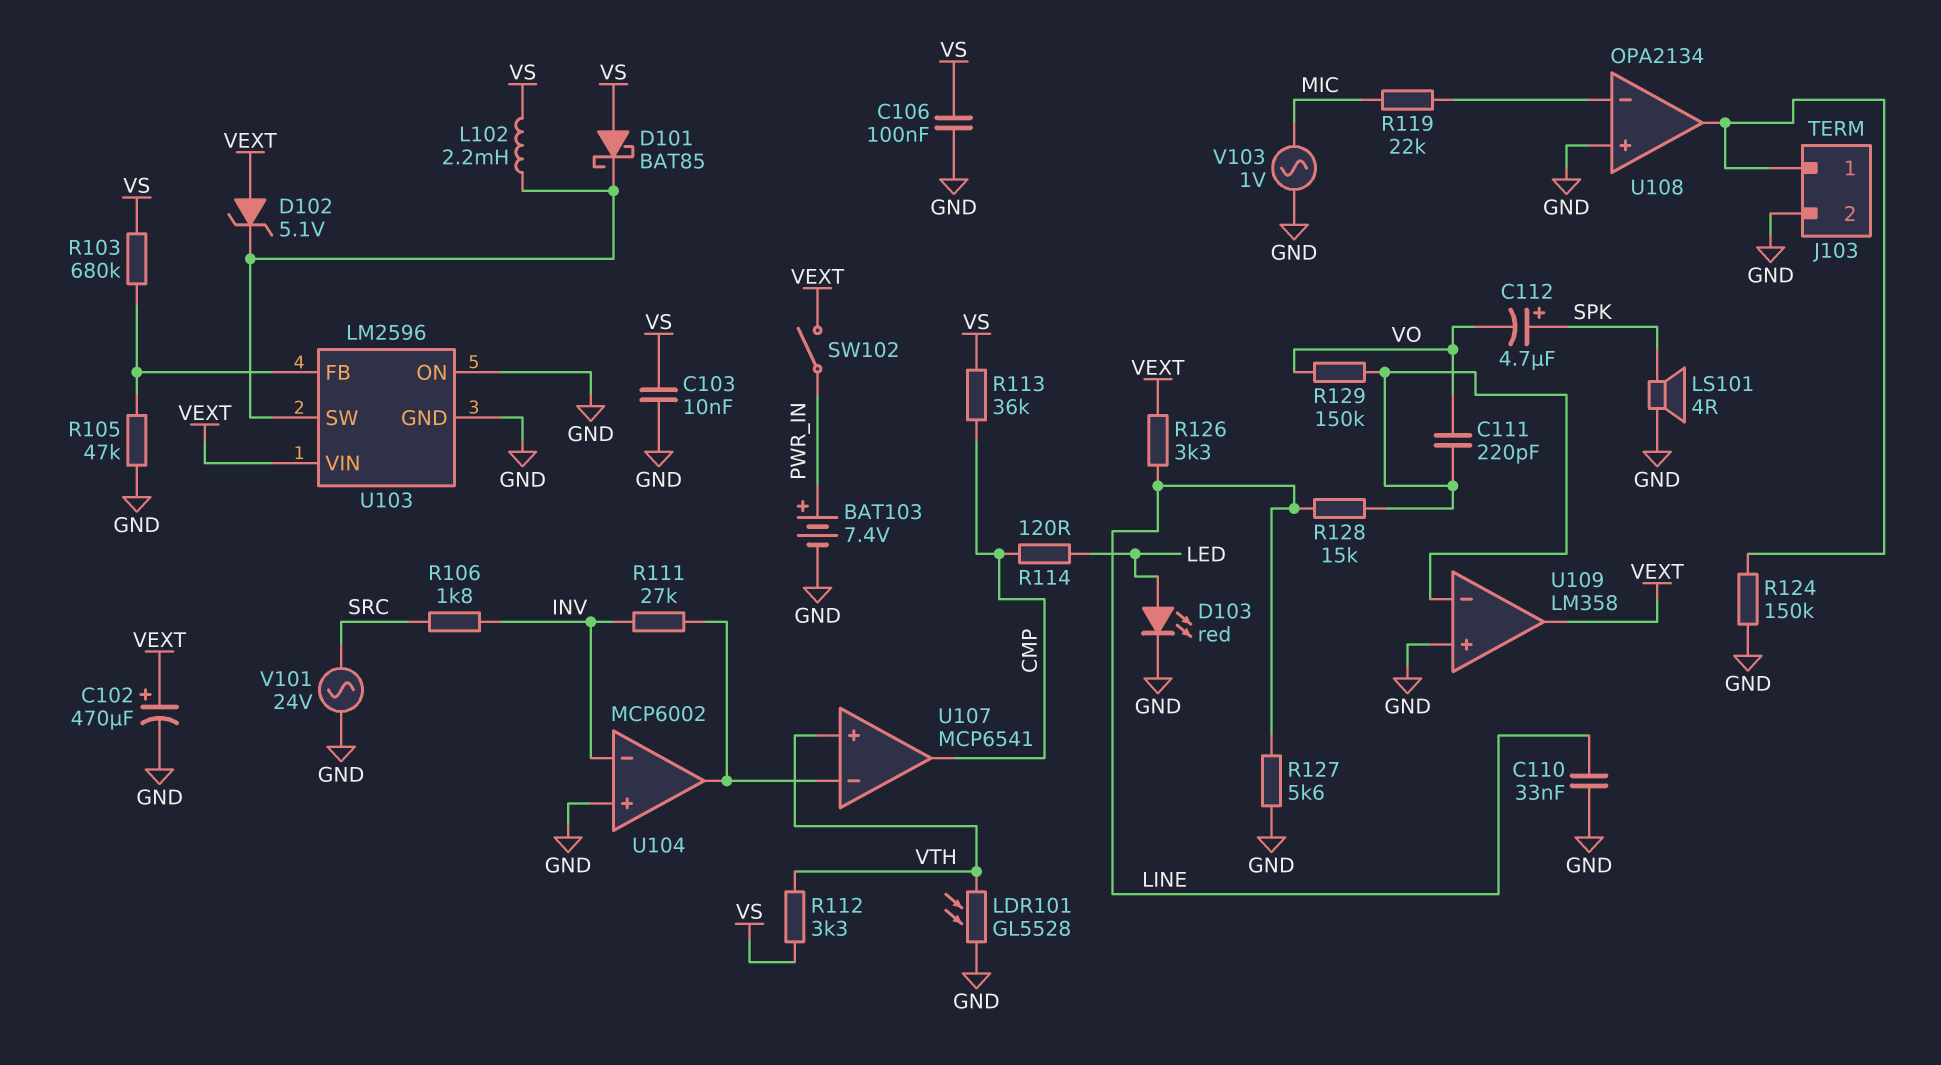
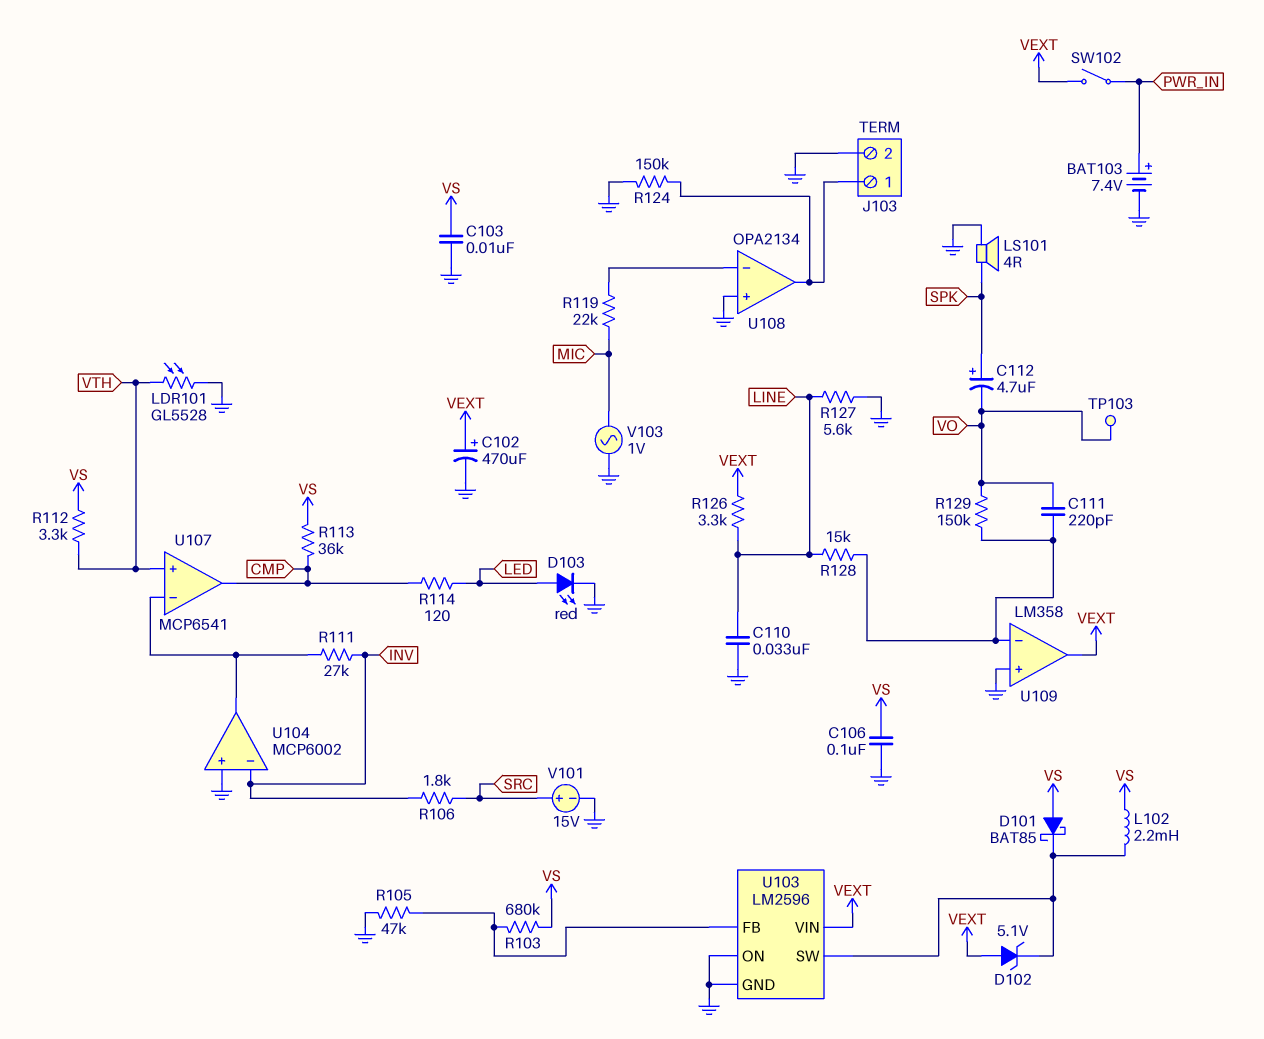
TP103: none -> test point (VO)
V101: AC 24V (GND, SRC) -> 15V (plus SRC, minus GND)

